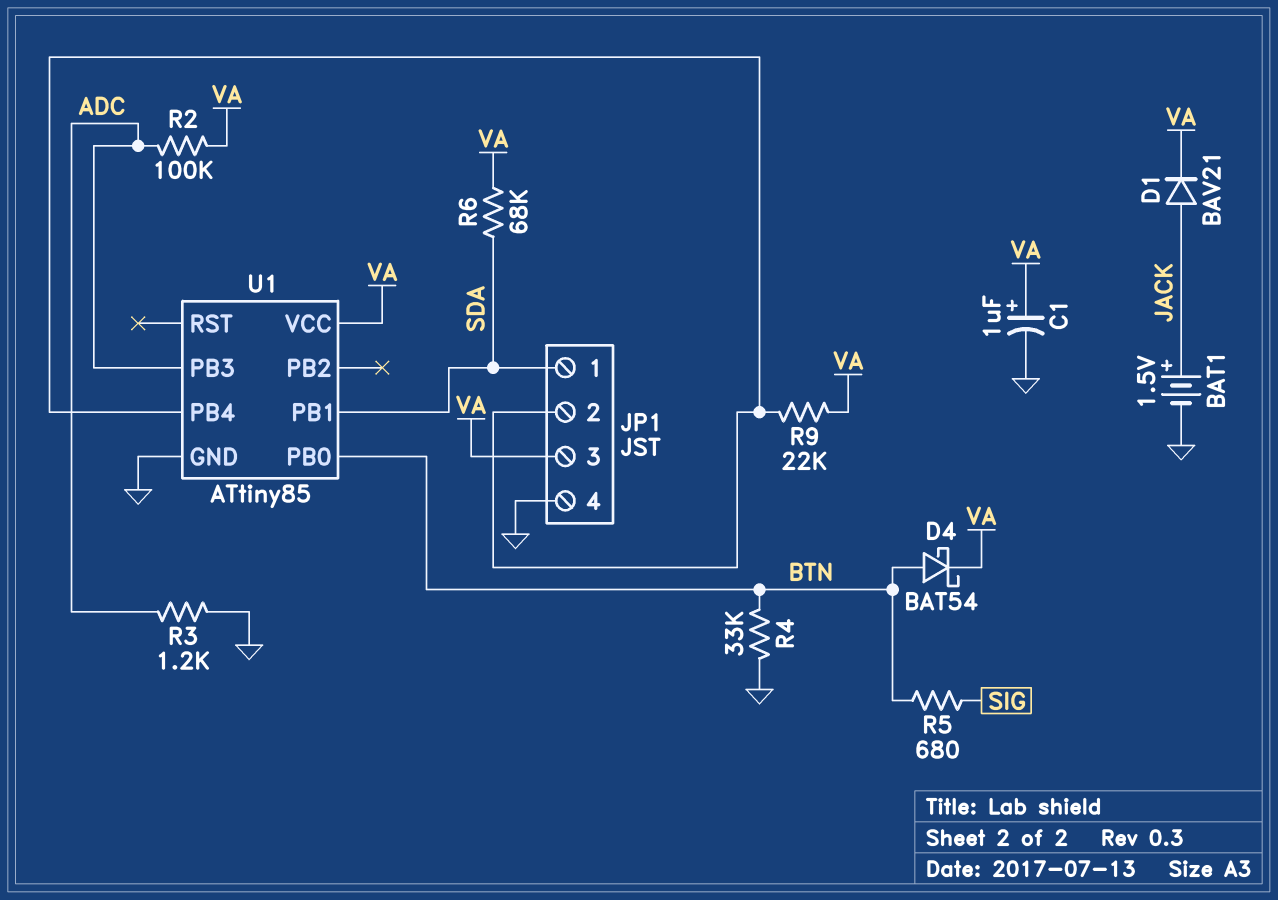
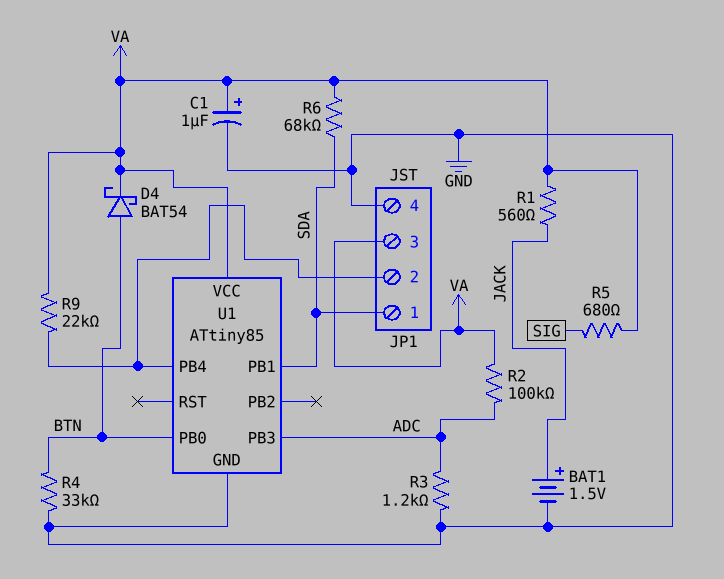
D1: diode BAV21 (A JACK, K VA) -> none
R1: none -> 560 (JACK, VA)
R5: 680 (BTN, SIG) -> 680 (SIG, VA)

